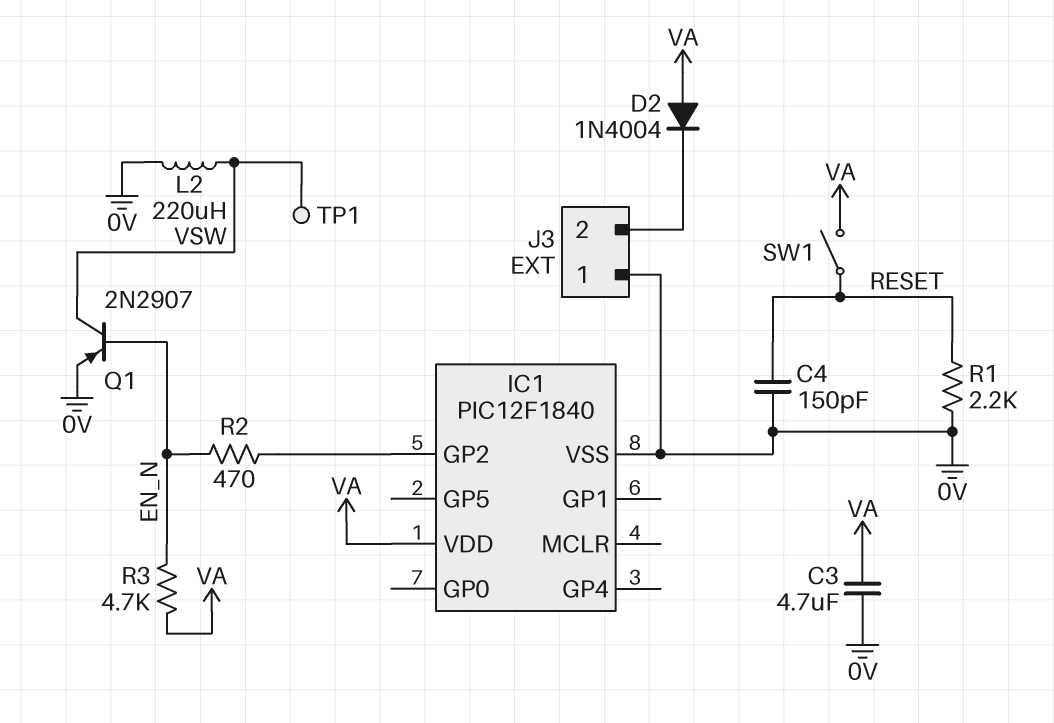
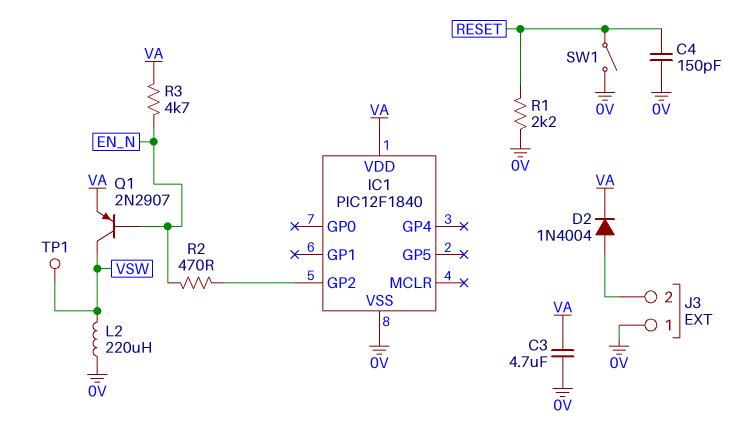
D2: diode 1N4004 (A VA, K J3/2) -> diode 1N4004 (A J3/2, K VA)
Q1: PNP 2N2907 (B EN_N, C VSW, E 0V) -> PNP 2N2907 (B EN_N, C VSW, E VA)
SW1: switch (RESET, VA) -> switch (0V, RESET)

